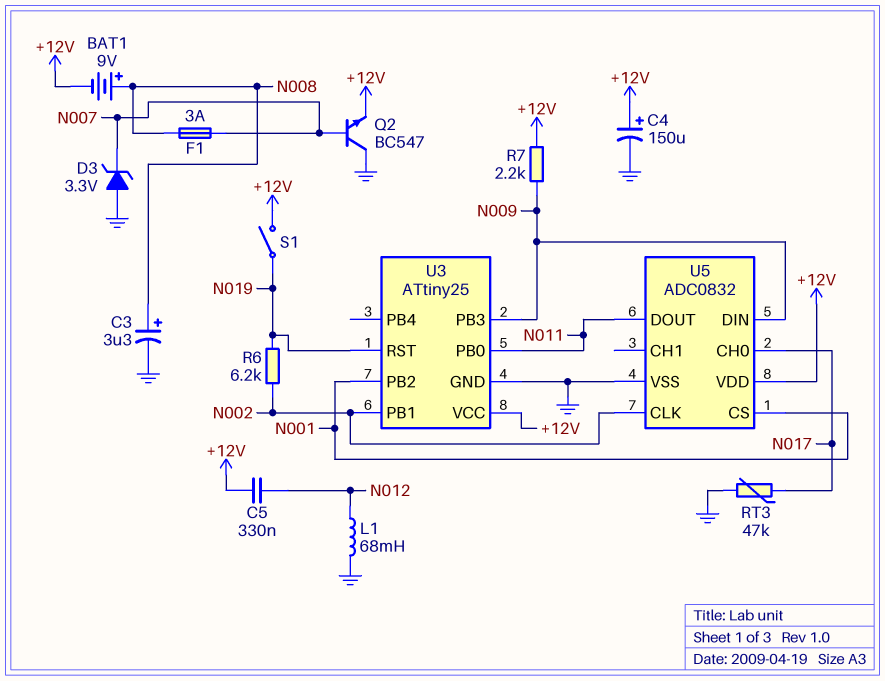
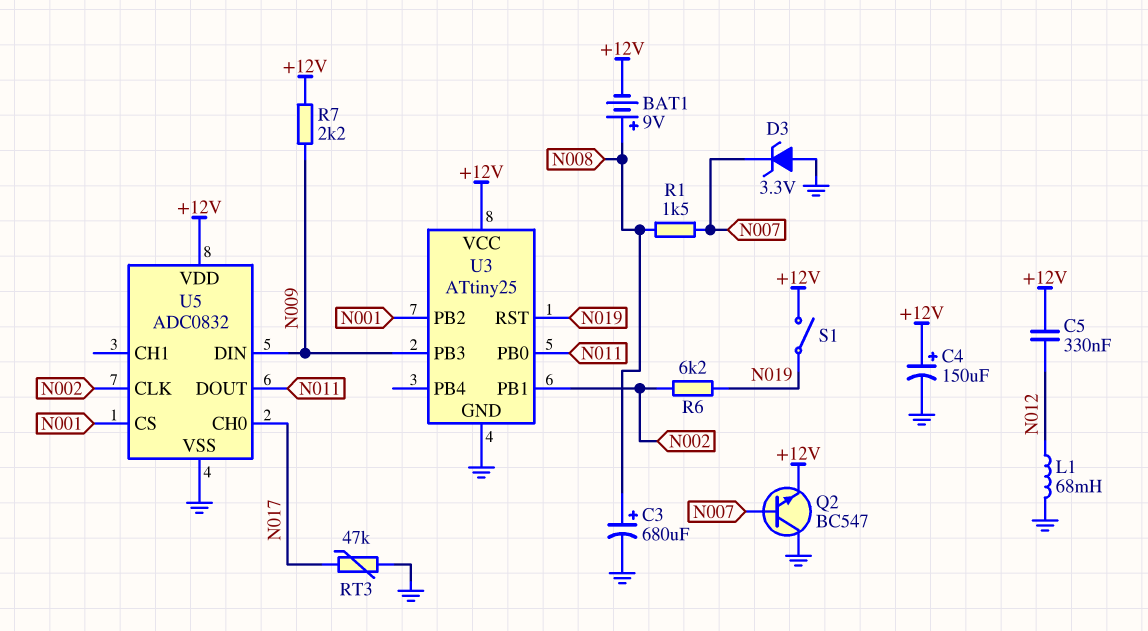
C3: 3.3uF (plus N008, minus GND) -> 680uF (plus N008, minus GND)
F1: 3A (N007, N008) -> none
R1: none -> 1.5k (N007, N008)

